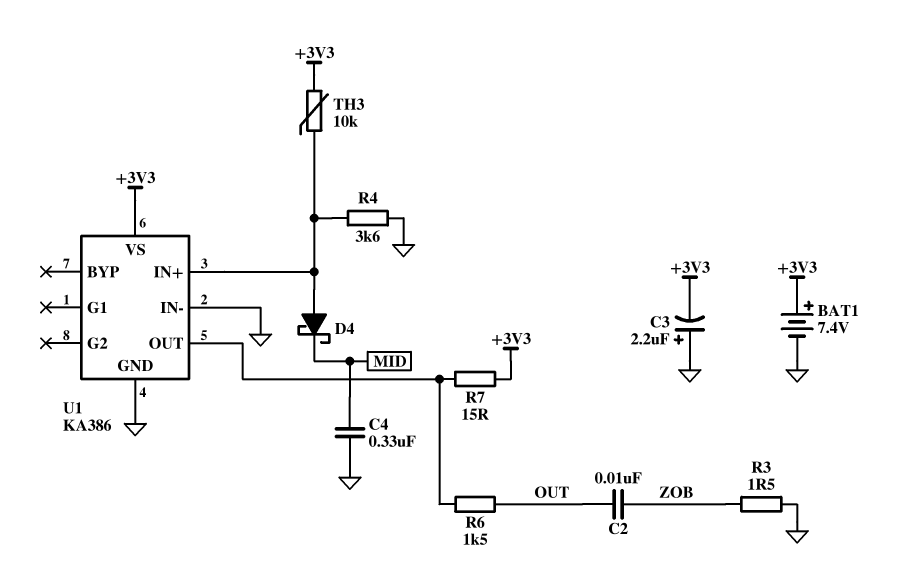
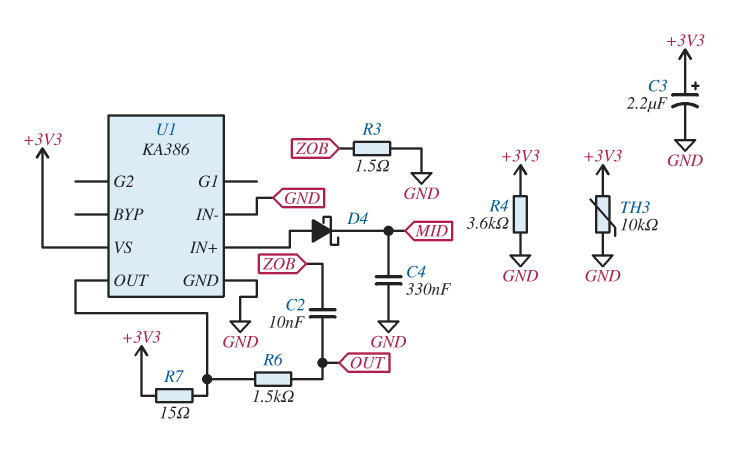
BAT1: 7.4V (plus +3V3, minus GND) -> none
C3: 2.2uF (plus GND, minus +3V3) -> 2.2uF (plus +3V3, minus GND)
R4: 3.6k (GND, U1/IN+) -> 3.6k (+3V3, GND)
TH3: 10k (+3V3, U1/IN+) -> 10k (+3V3, GND)

